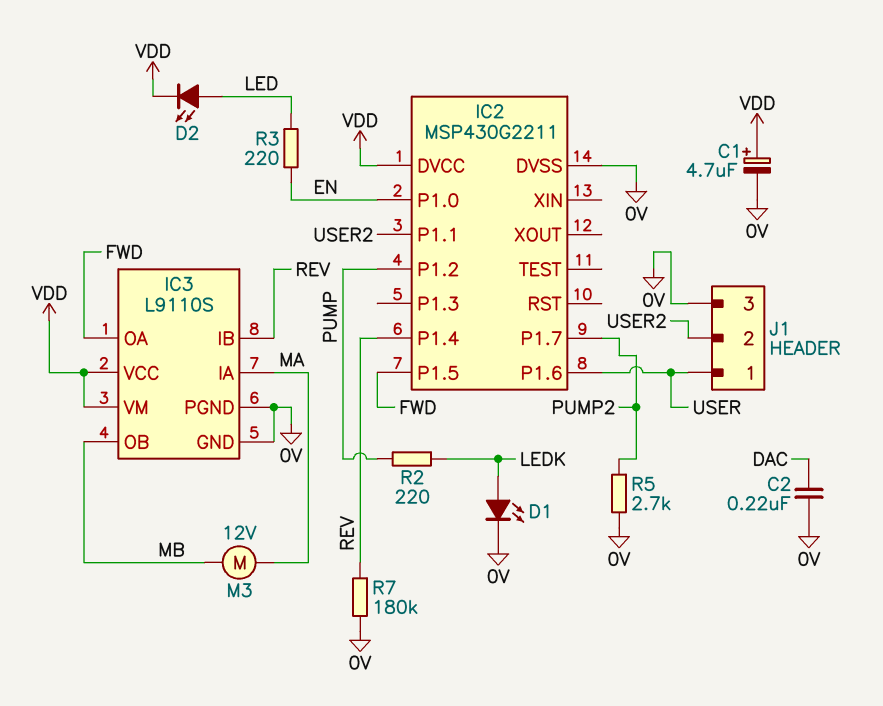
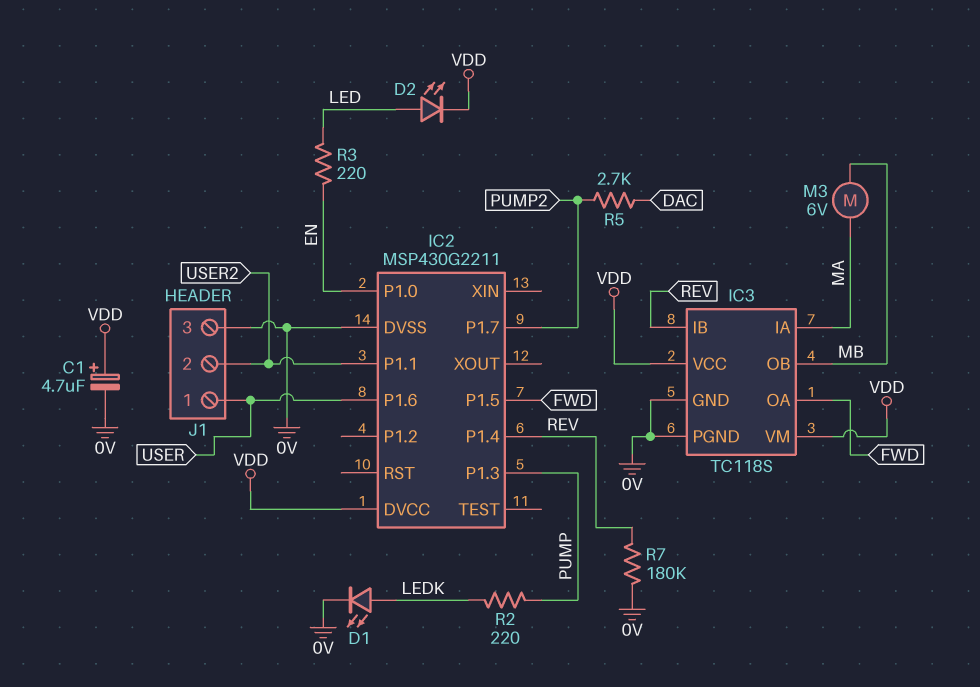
C2: 220nF (0V, DAC) -> none
IC2 pin P1.2: PUMP -> none
IC2 pin P1.3: none -> PUMP
IC3: L9110S -> TC118S
M3: motor 12V (MA, MB) -> motor 6V (MA, MB)
R5: 2.7k (0V, PUMP2) -> 2.7k (DAC, PUMP2)

